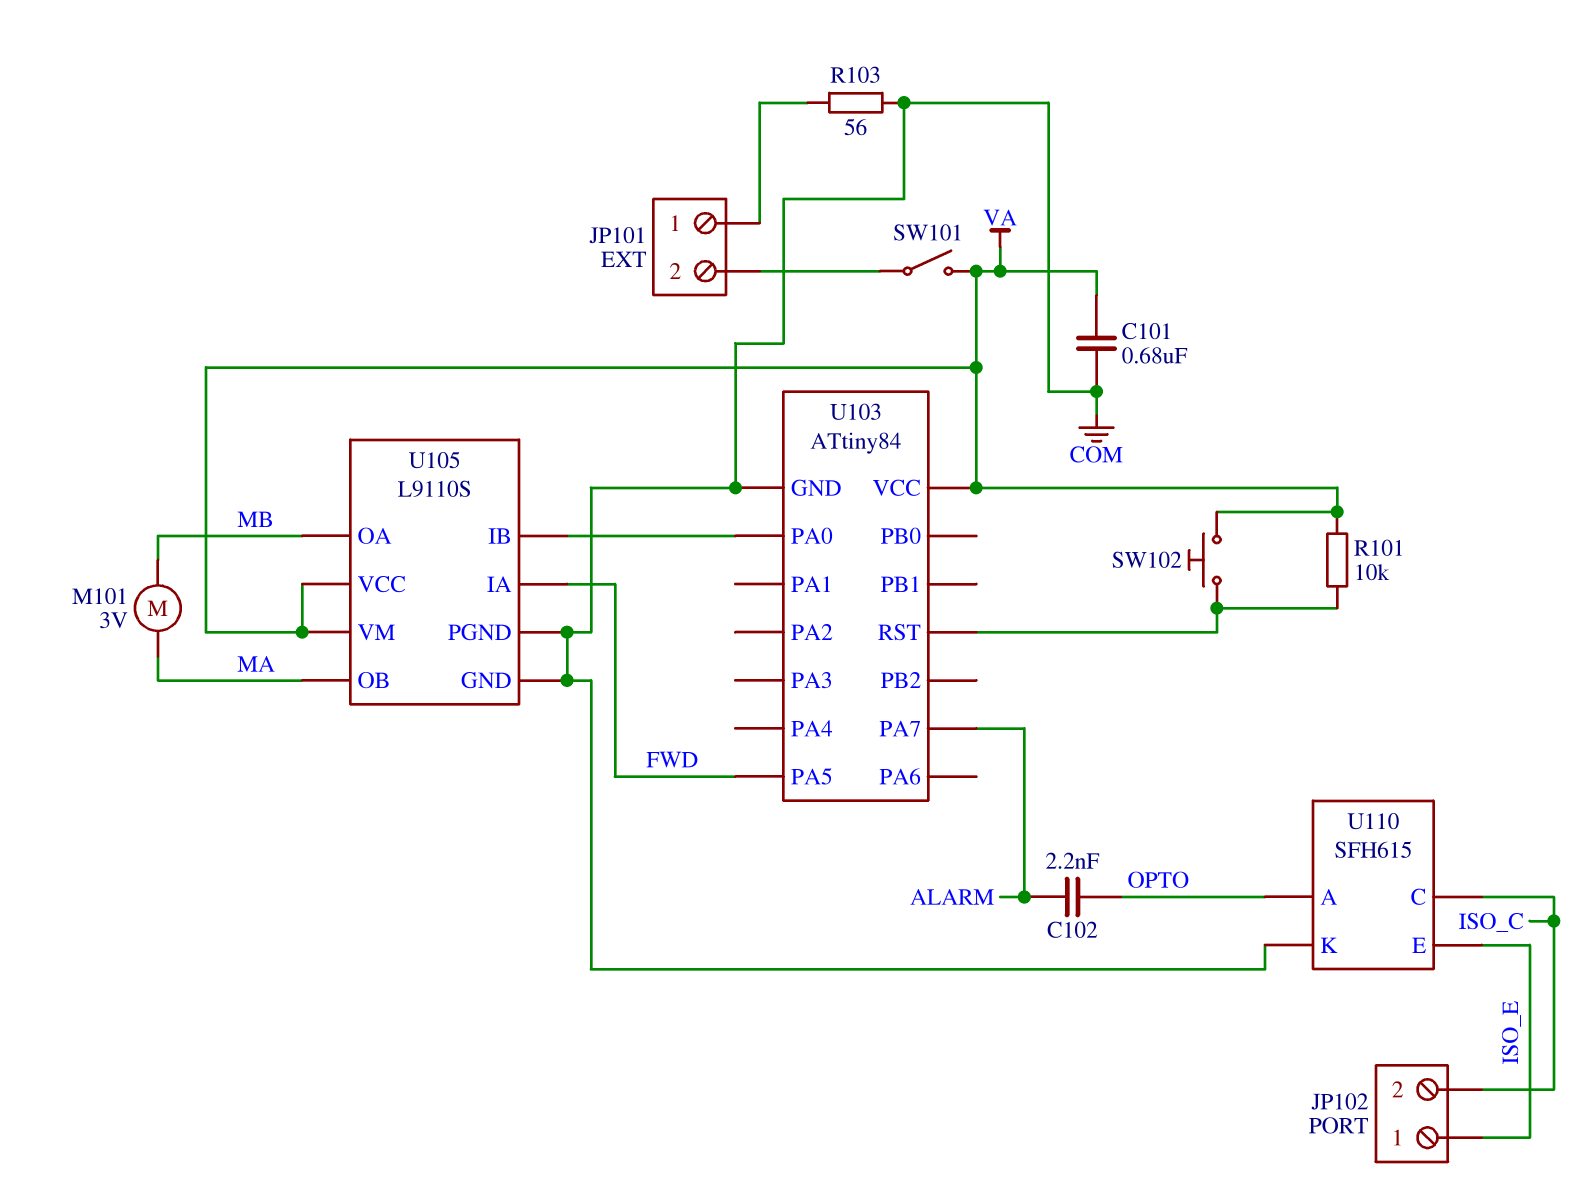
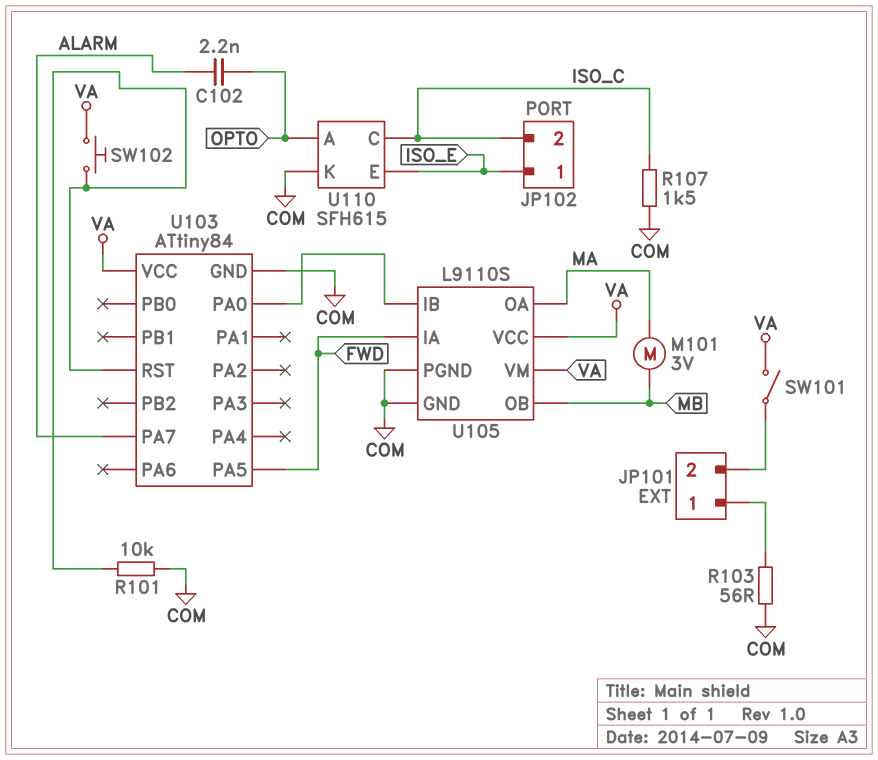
C101: 680nF (COM, VA) -> none
R101: 10k (U103/RST, VA) -> 10k (COM, U103/RST)
R107: none -> 1.5k (COM, ISO_C)
U105 pin OA: MB -> MA
U105 pin OB: MA -> MB

